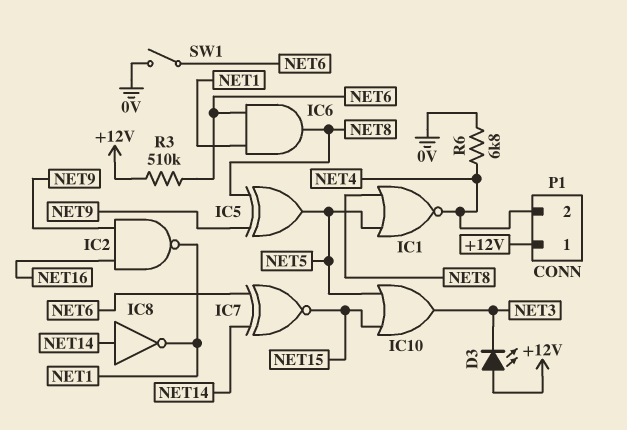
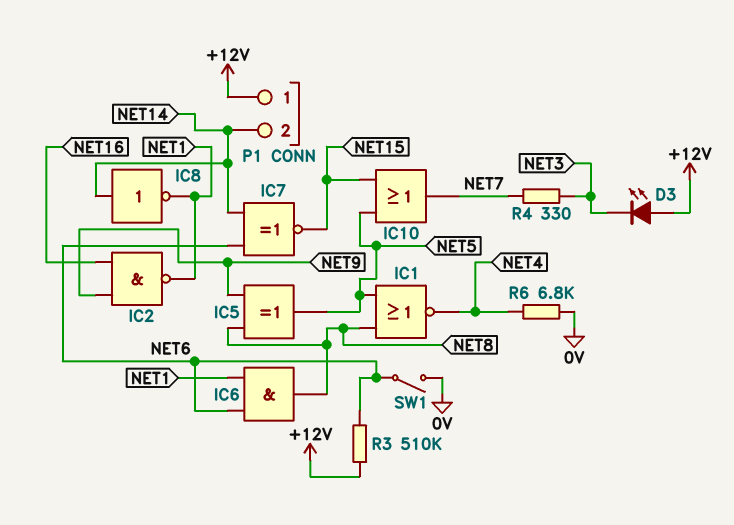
IC10: OR (in NET5, in NET15, out NET3) -> OR (in NET5, in NET15, out NET7)
P1 pin 2: NET4 -> NET14
R4: none -> 330 (NET3, NET7)

